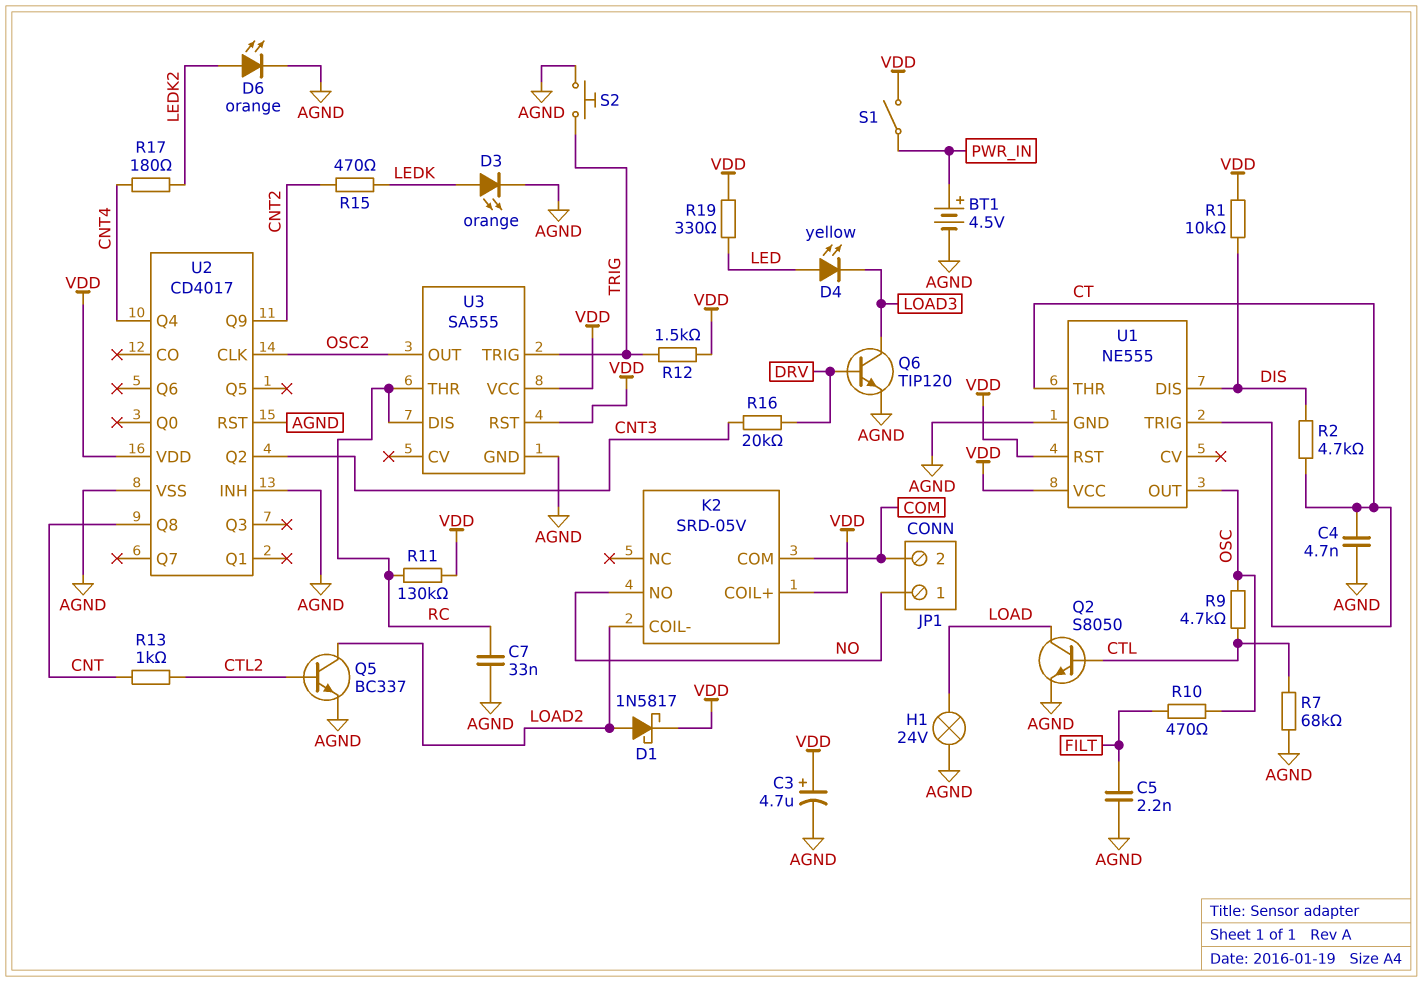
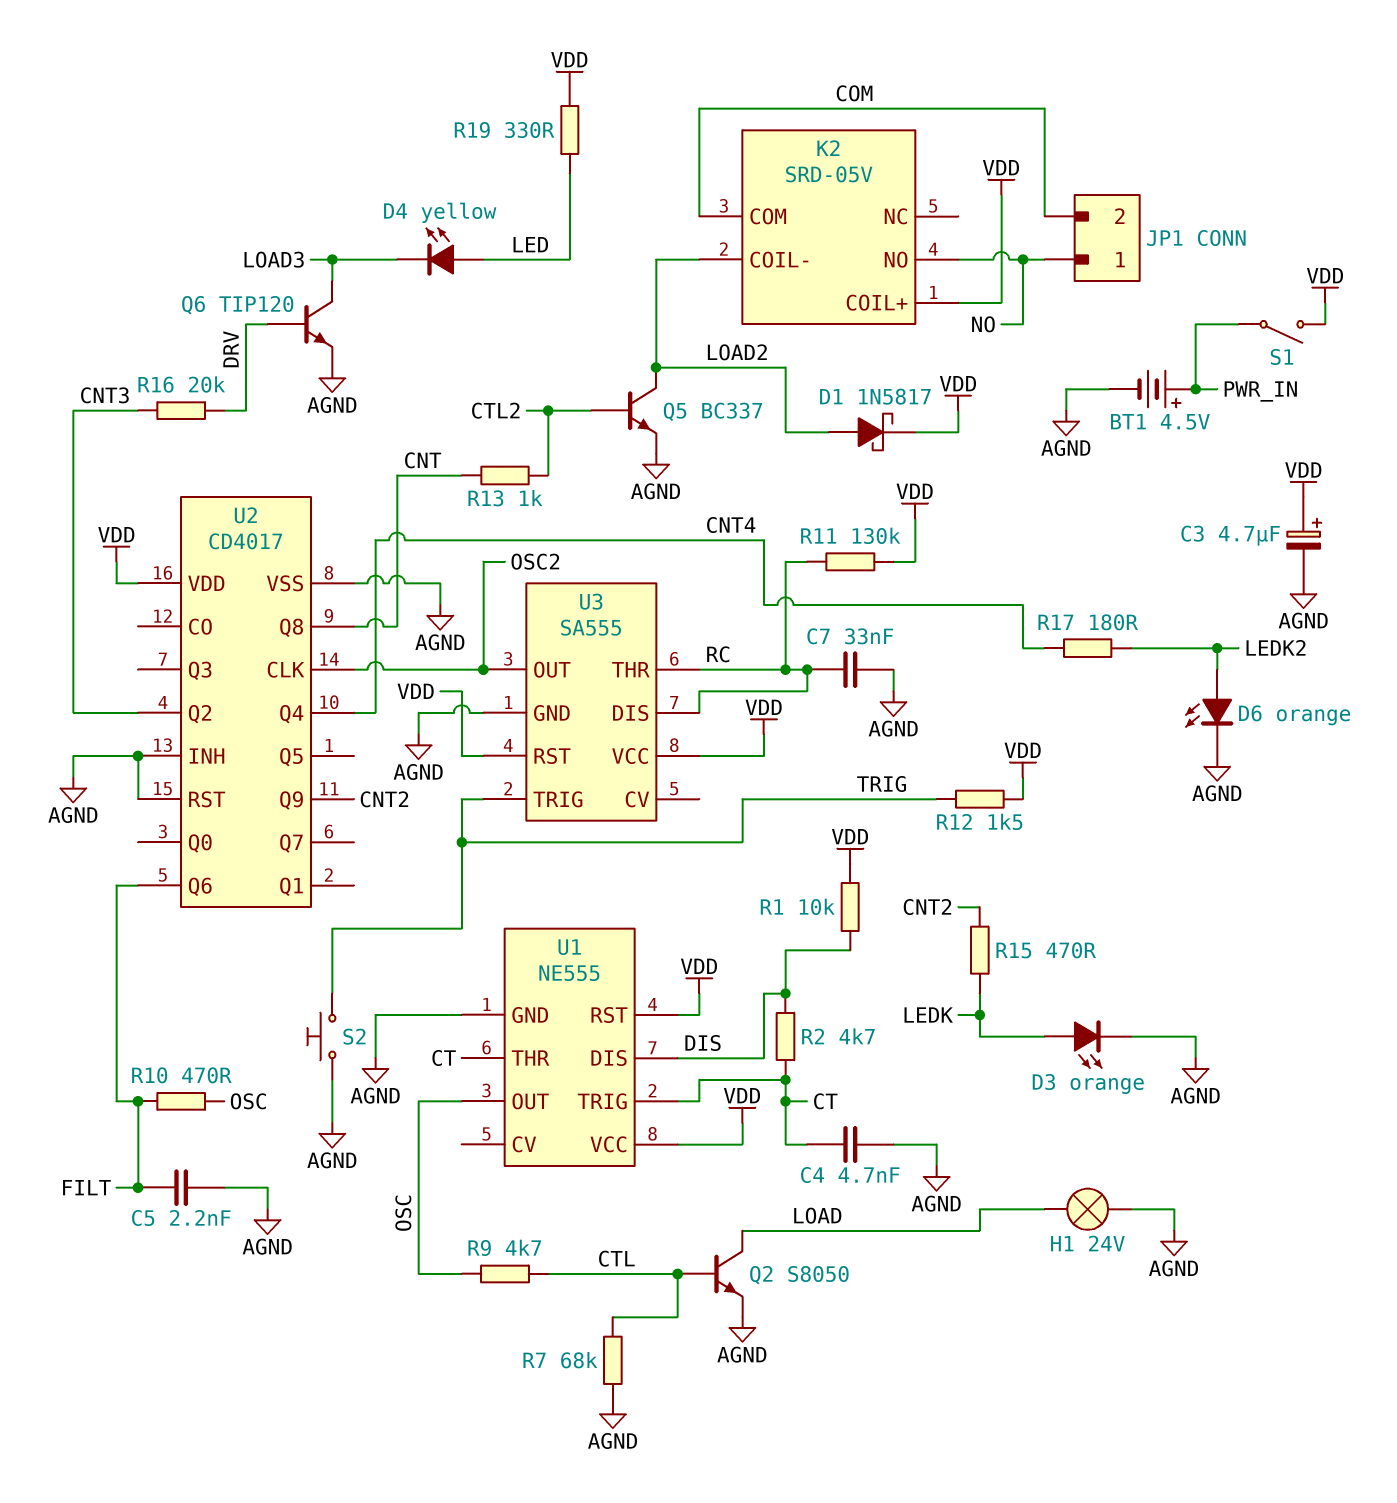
U2 pin Q6: none -> FILT

